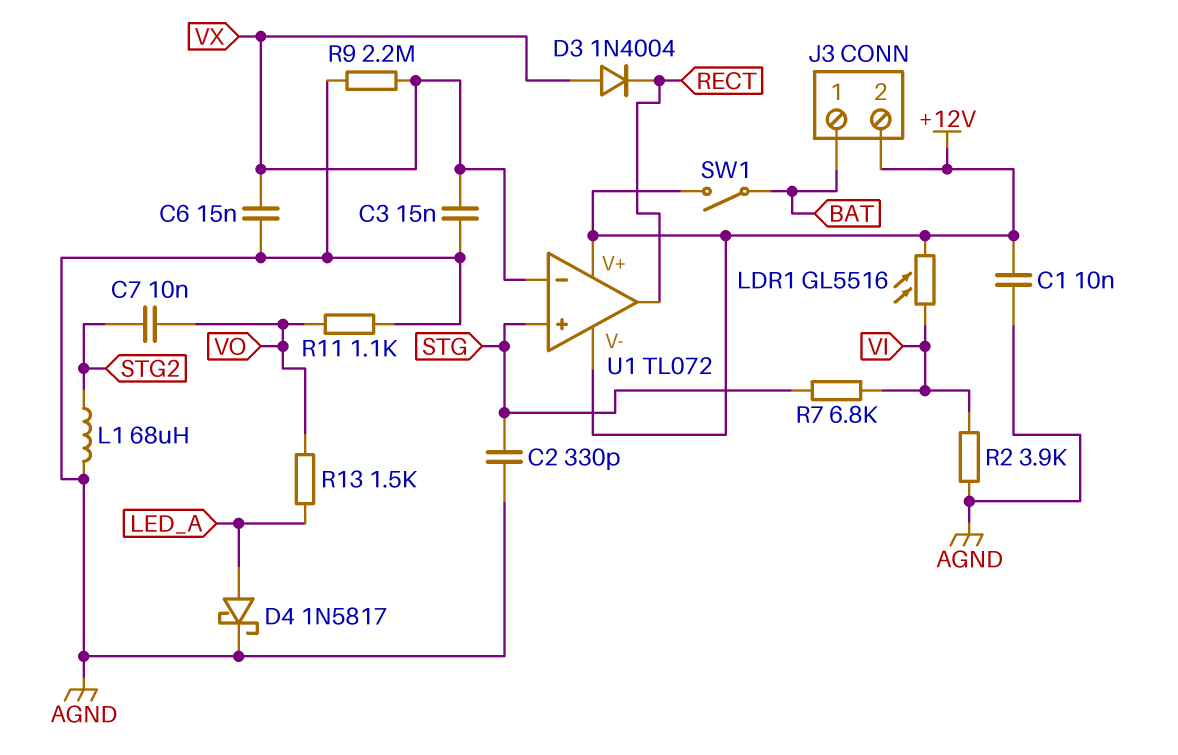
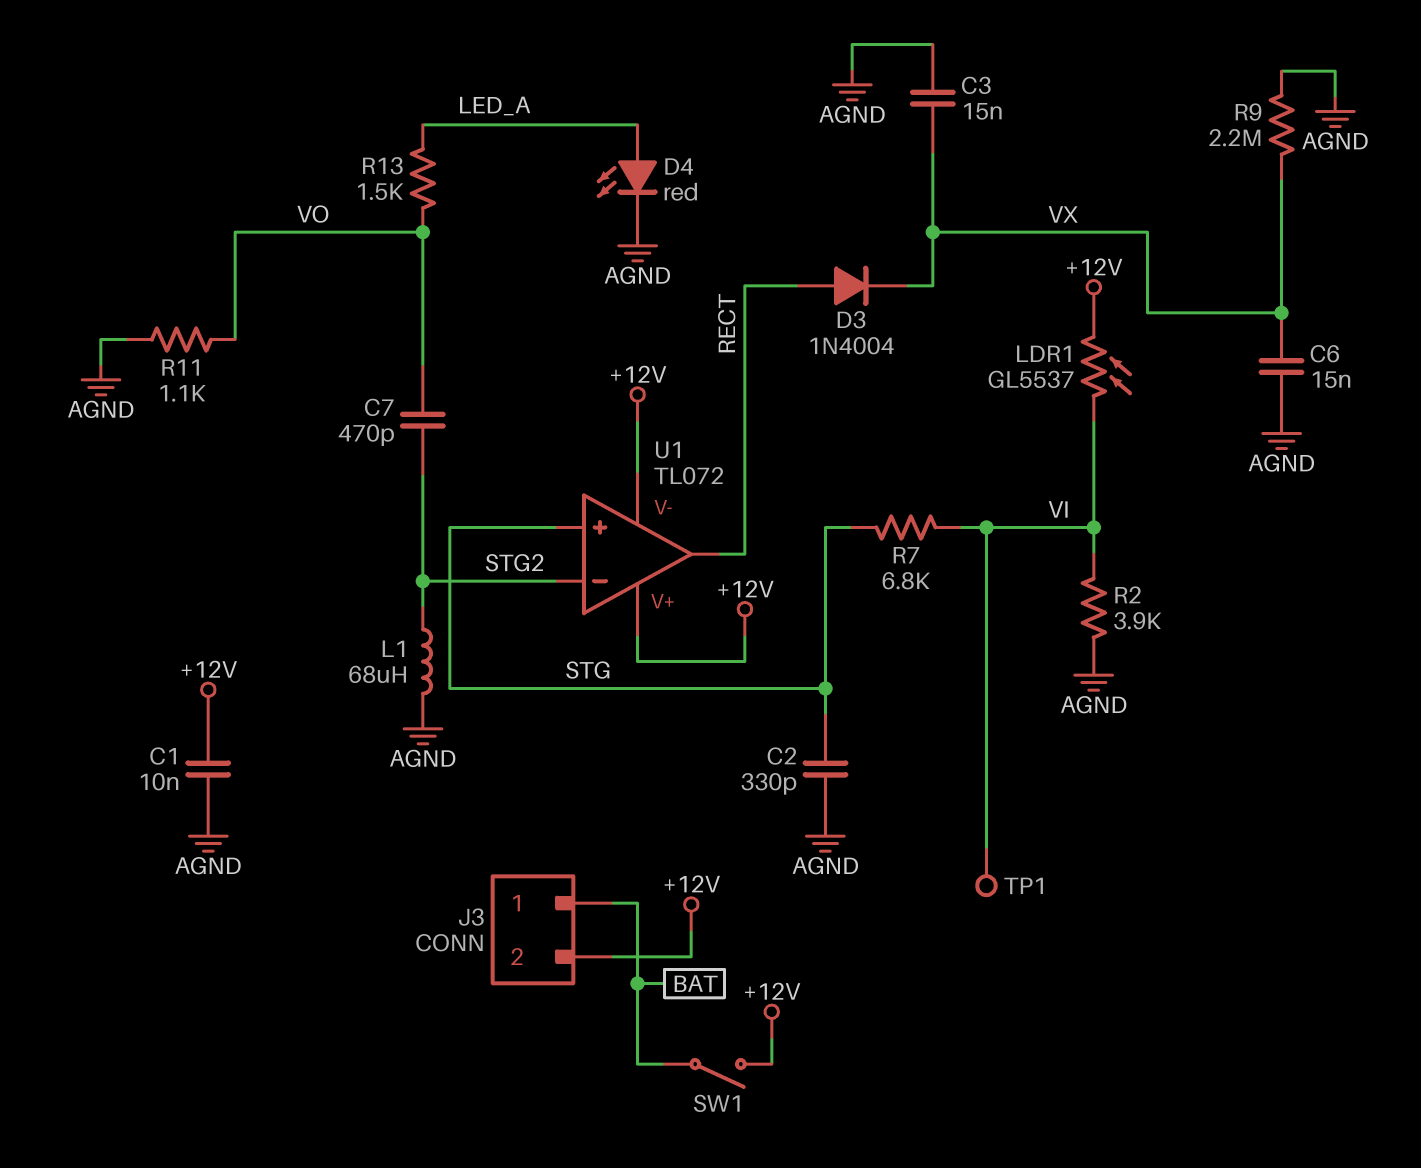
C7: 10nF (STG2, VO) -> 470pF (STG2, VO)
D3: diode 1N4004 (A VX, K RECT) -> diode 1N4004 (A RECT, K VX)
D4: schottky 1N5817 (A LED_A, K AGND) -> LED red (A LED_A, K AGND)
LDR1: GL5516 (+12V, VI) -> GL5537 (+12V, VI)
TP1: none -> test point (VI)
U1 pin in-: VX -> STG2

